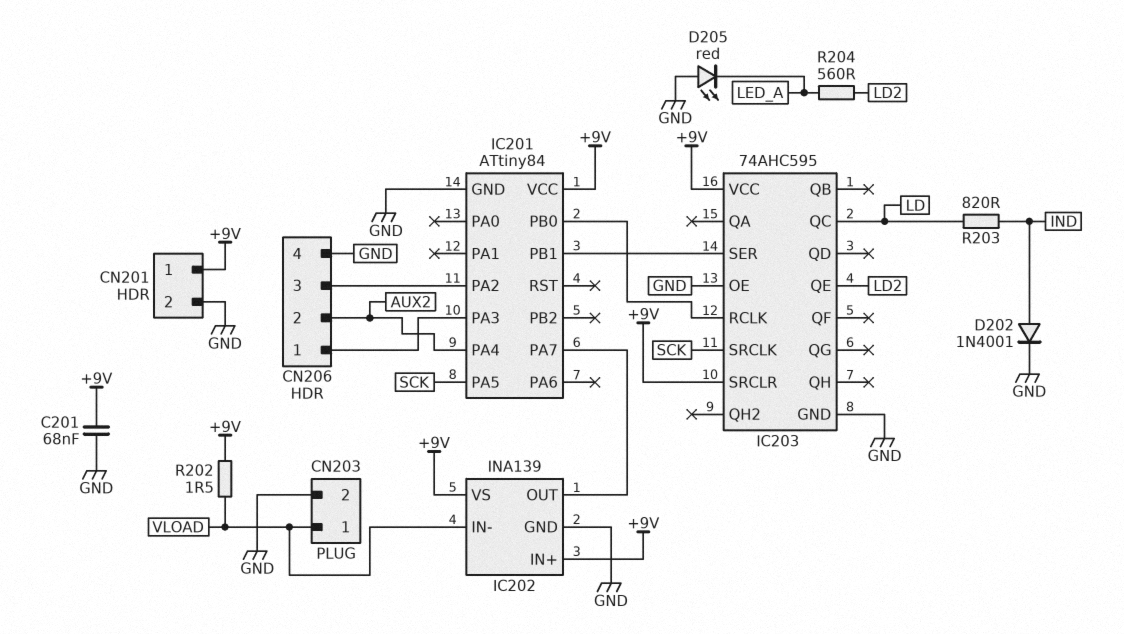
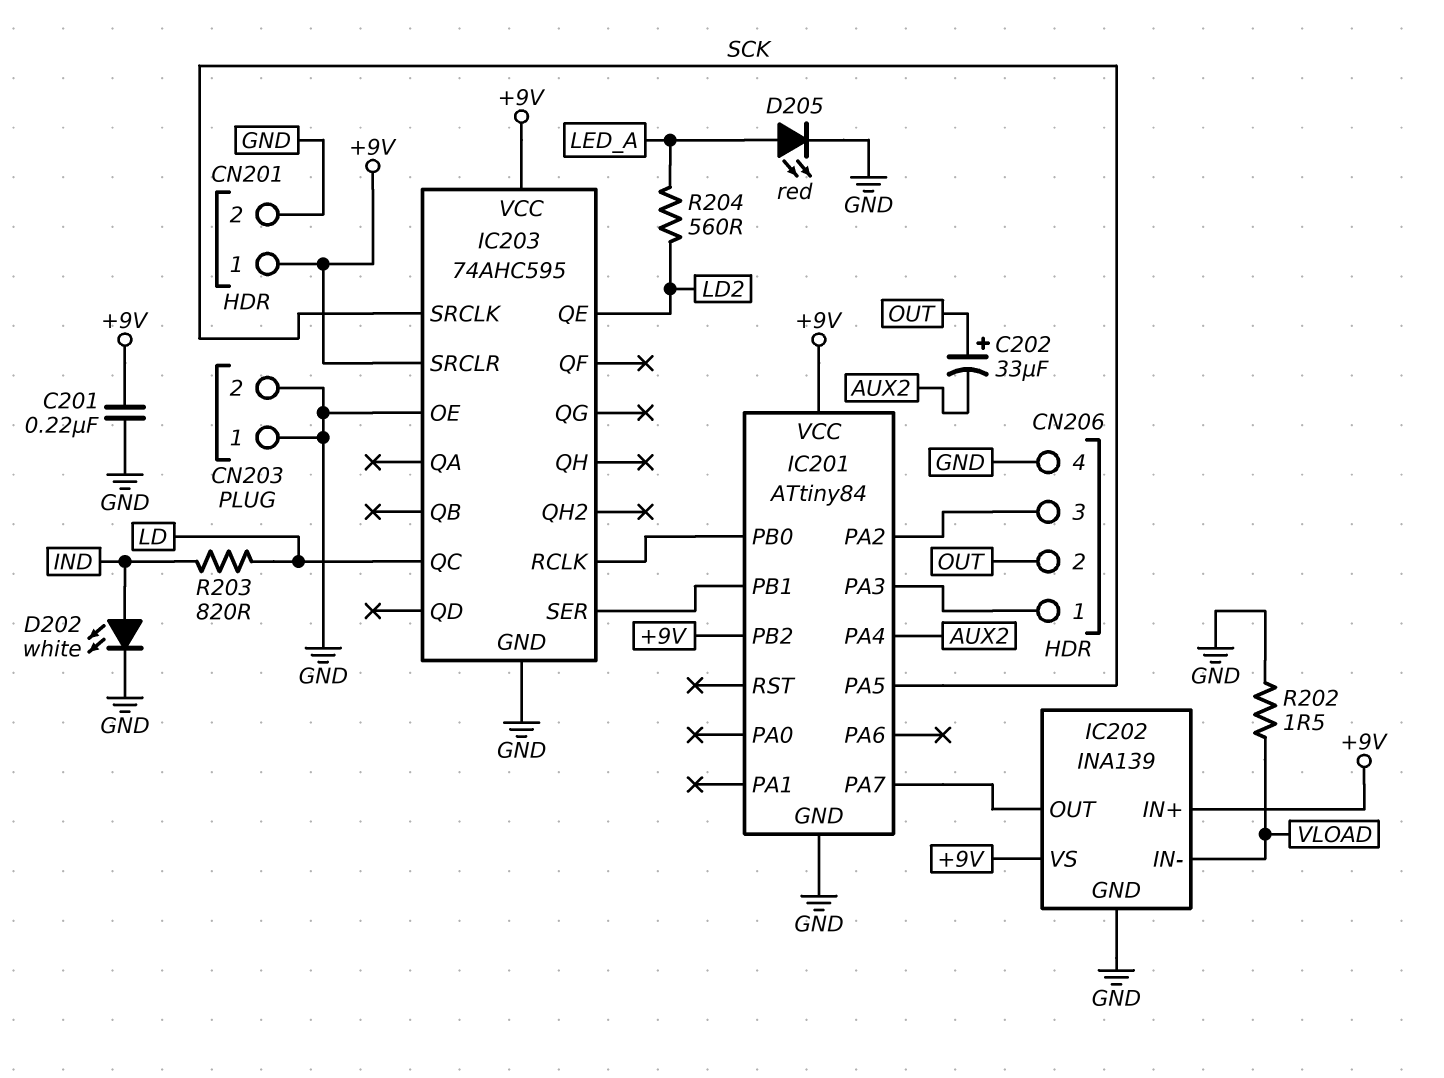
C201: 68nF (+9V, GND) -> 220nF (+9V, GND)
C202: none -> 33uF (plus OUT, minus AUX2)
CN203 pin 1: VLOAD -> GND
CN206 pin 2: AUX2 -> OUT
D202: diode 1N4001 (A IND, K GND) -> LED white (A IND, K GND)
D205: LED red (A GND, K LED_A) -> LED red (A LED_A, K GND)
IC201 pin PB2: none -> +9V
R202: 1.5 (+9V, VLOAD) -> 1.5 (GND, VLOAD)

